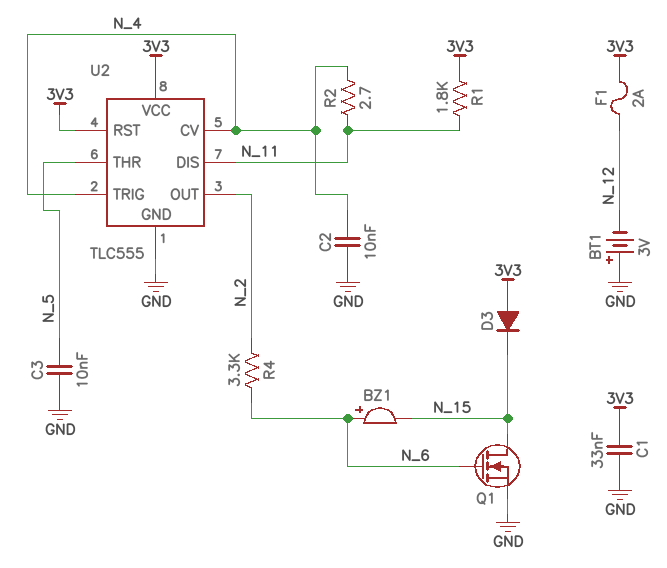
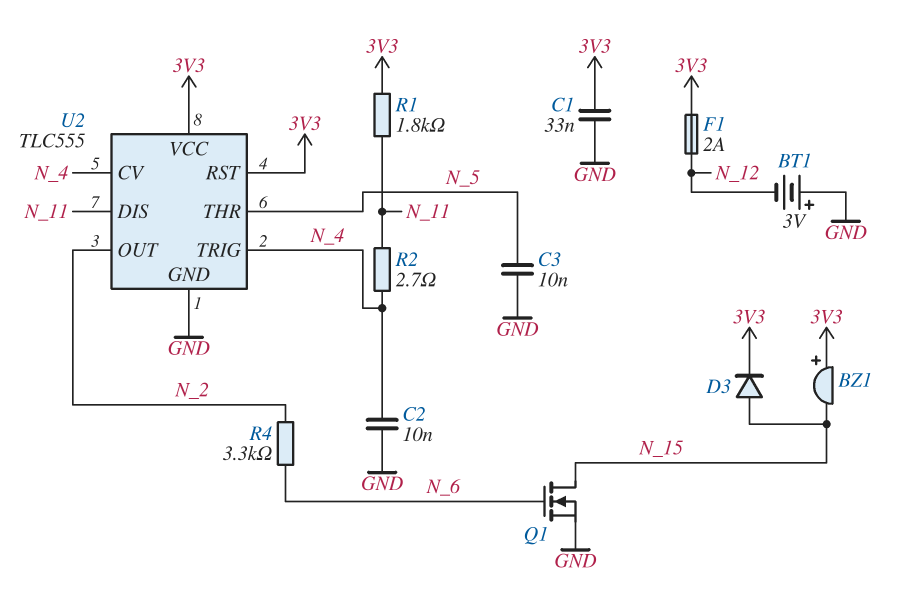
BZ1: buzzer (plus N_6, minus N_15) -> buzzer (plus 3V3, minus N_15)
D3: diode (A 3V3, K N_15) -> diode (A N_15, K 3V3)

